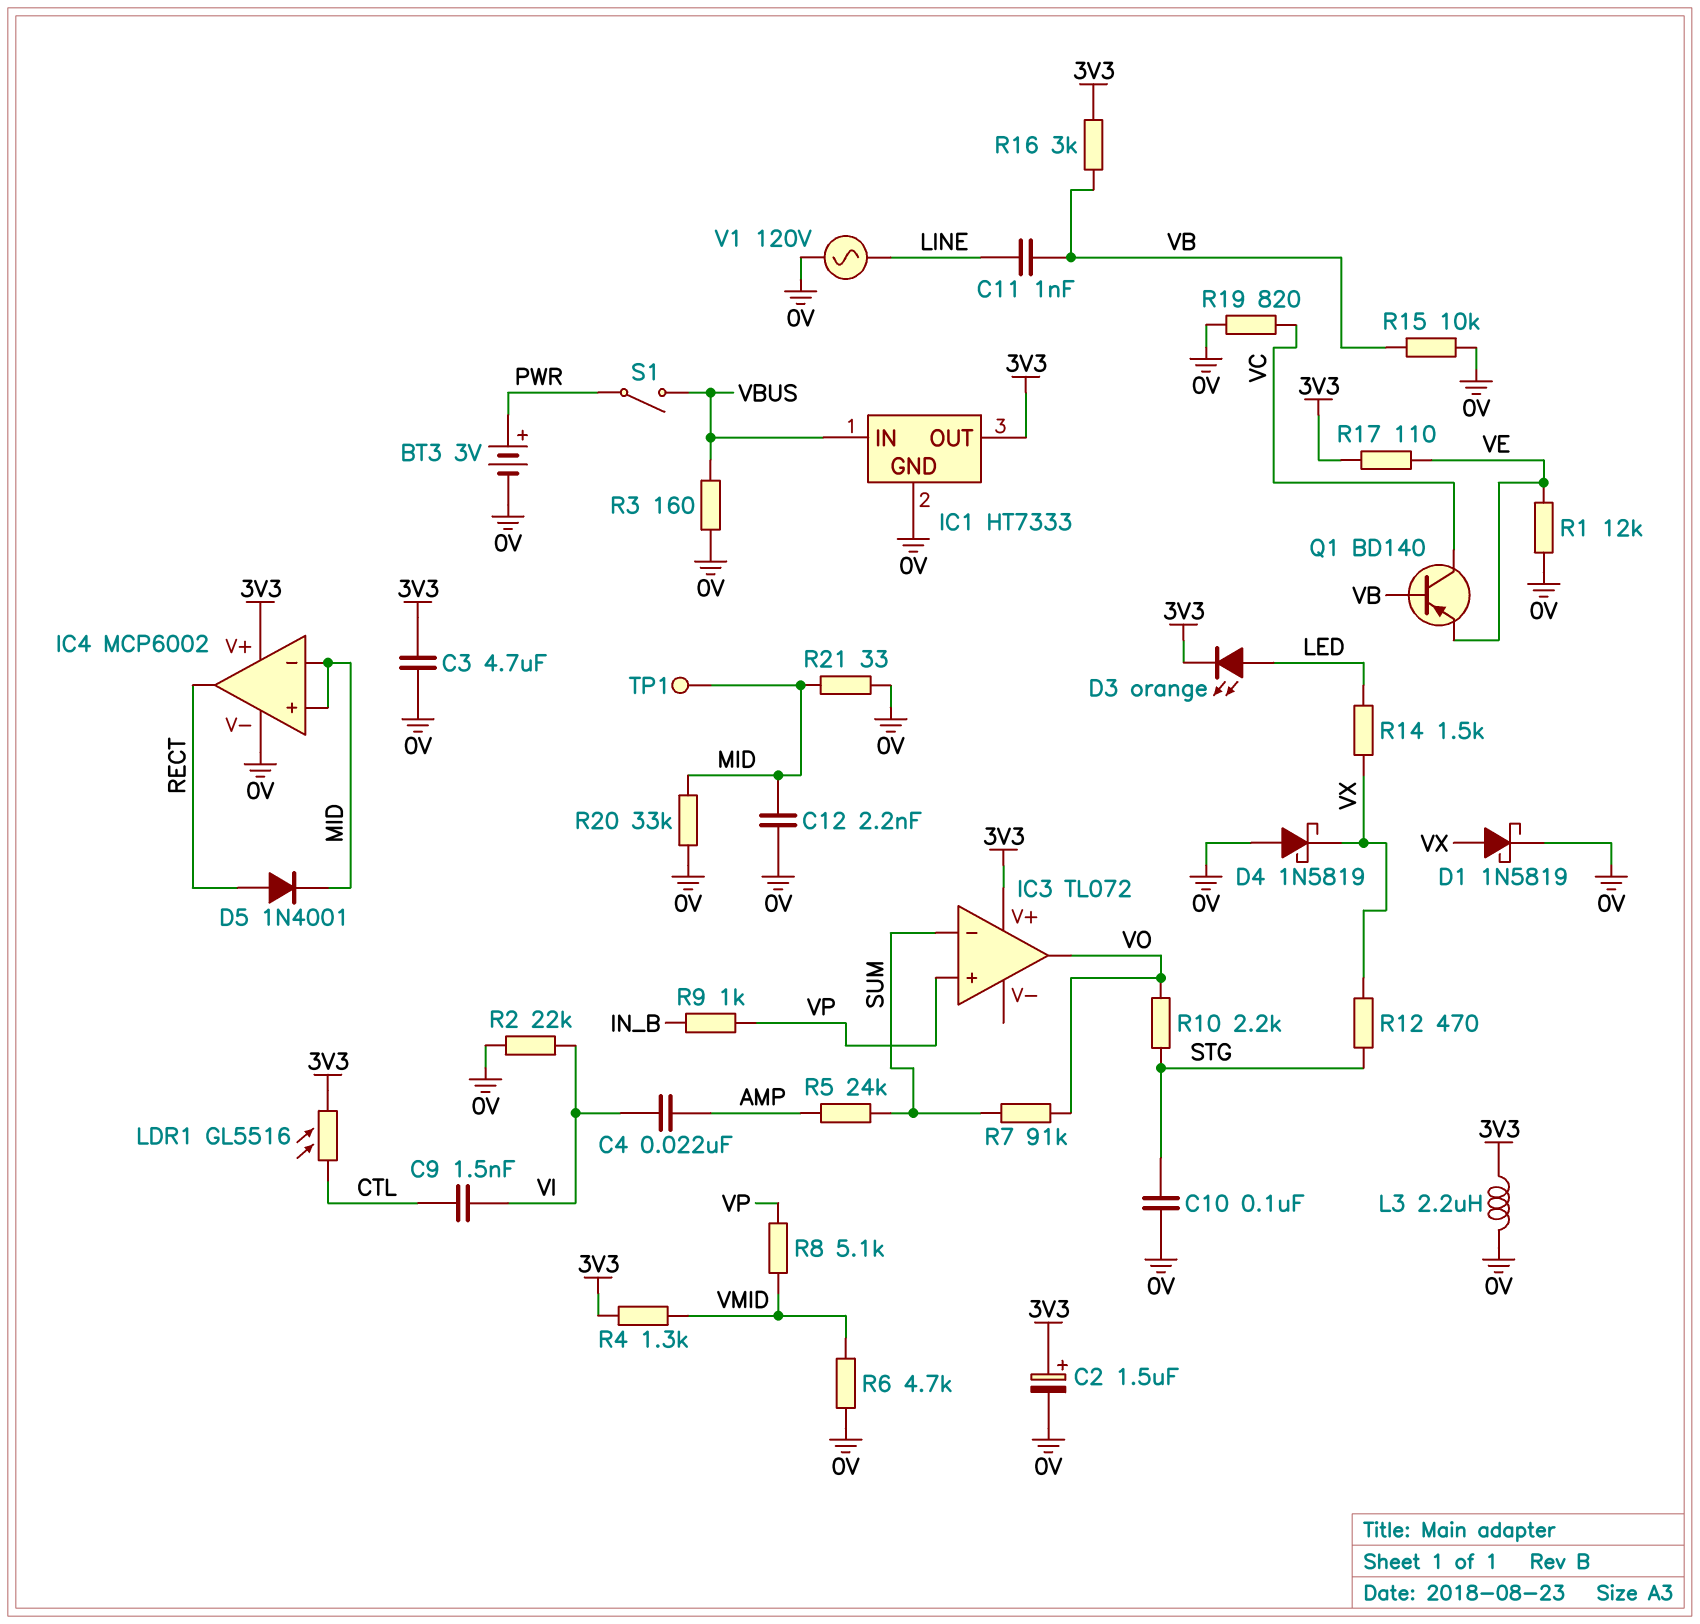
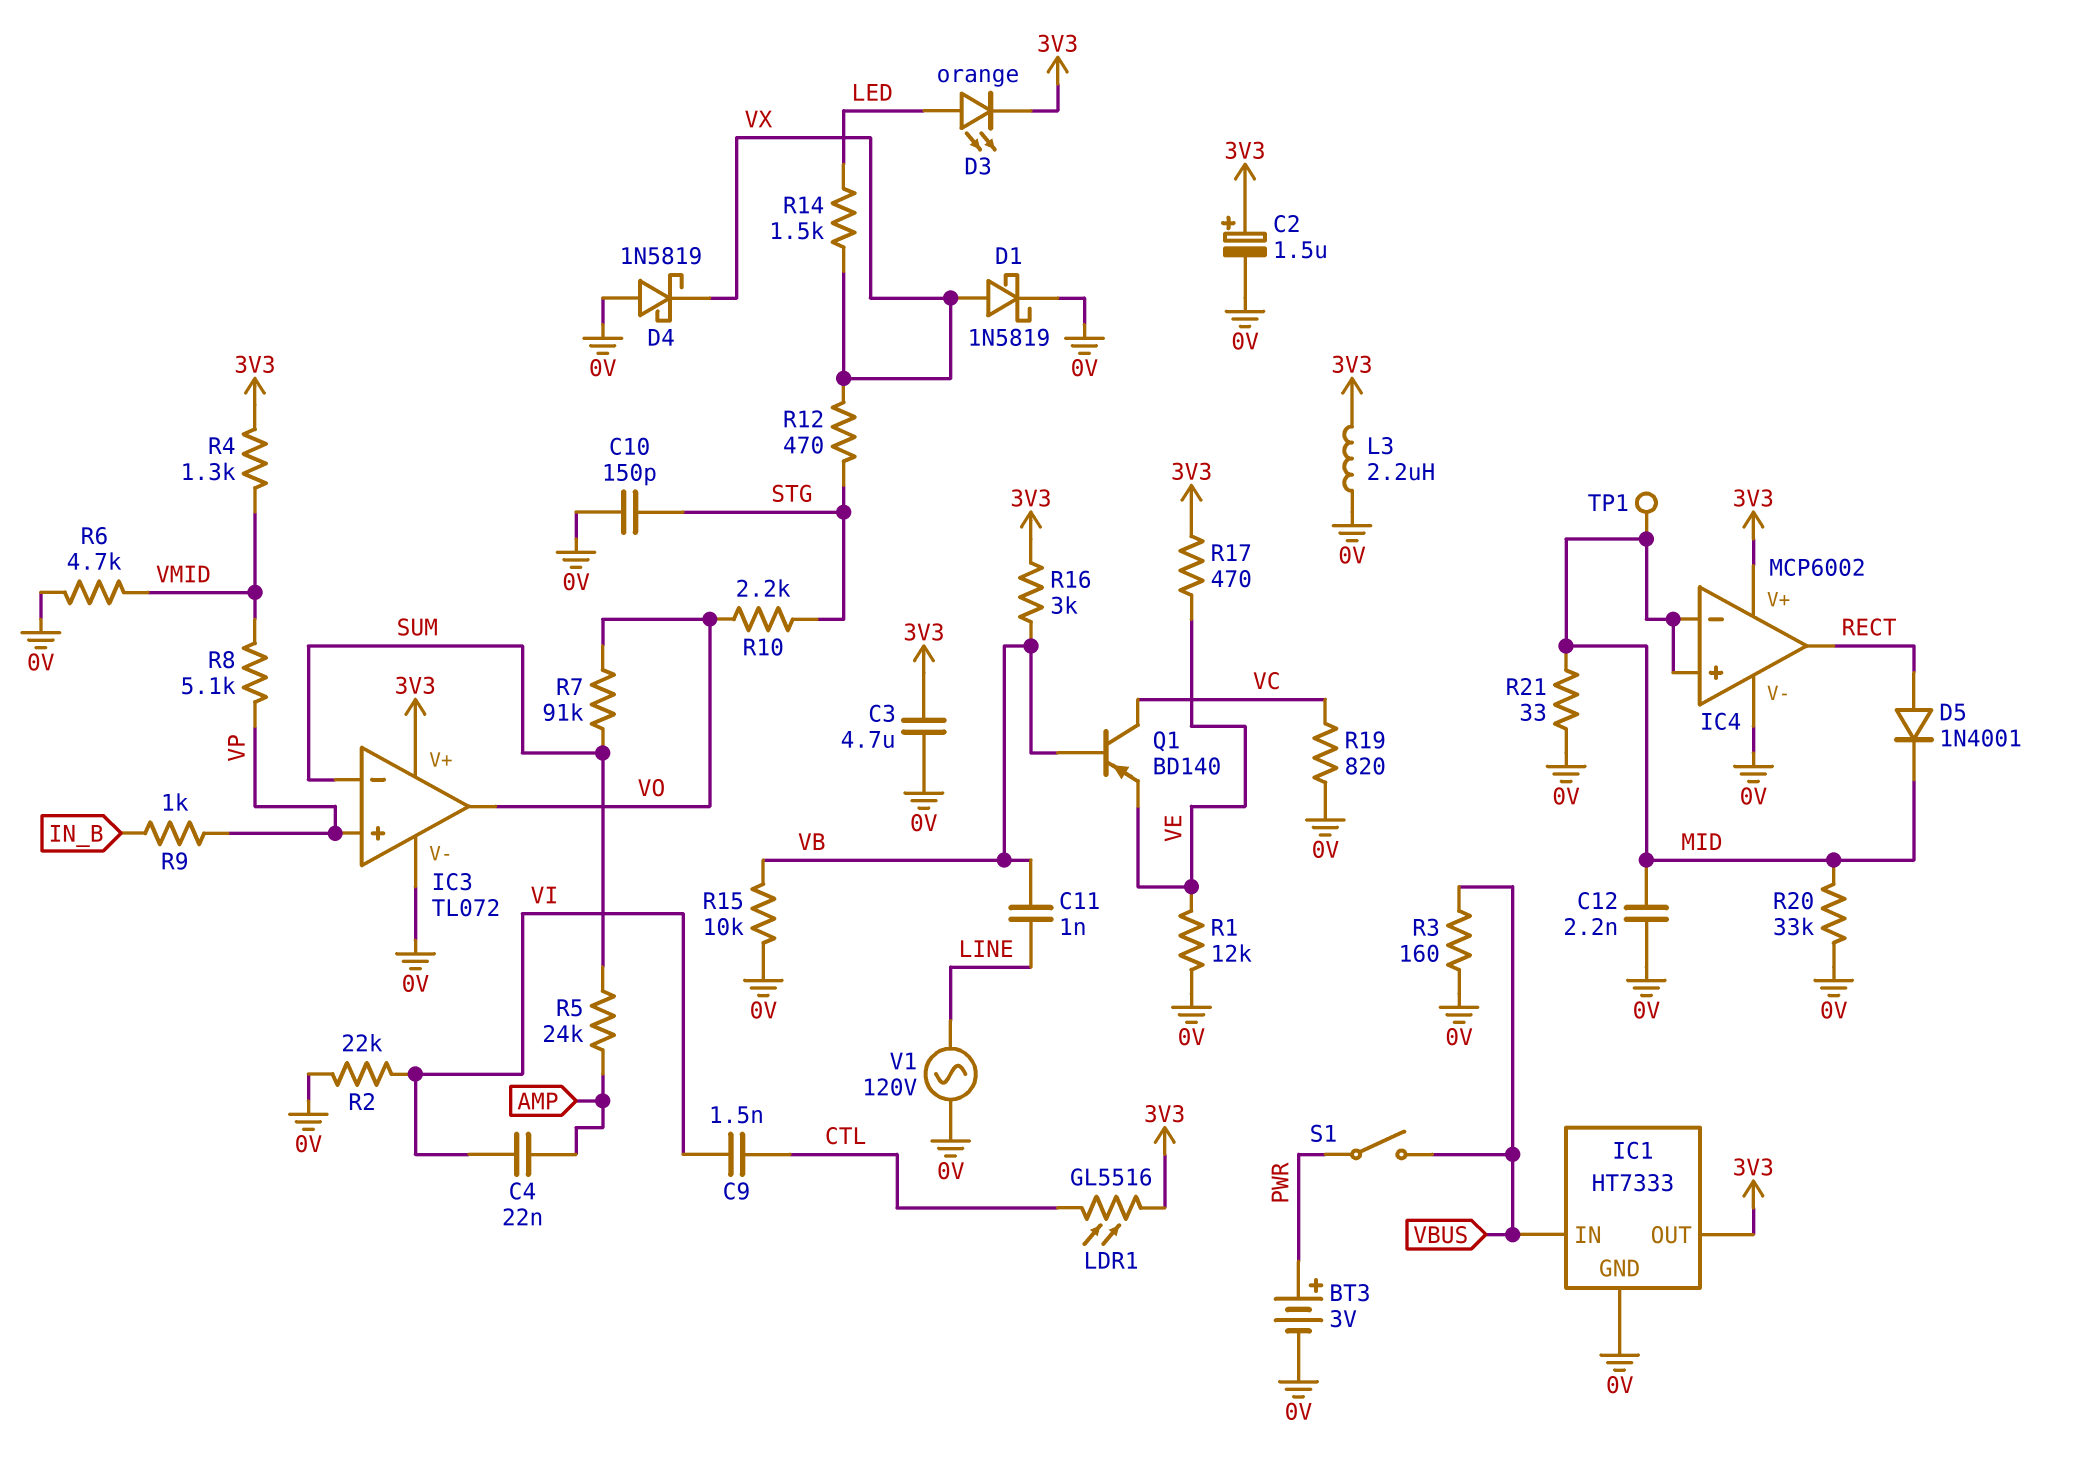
C10: 100nF (0V, STG) -> 150pF (0V, STG)
IC3 pin V-: none -> 0V
R17: 110 (3V3, VE) -> 470 (3V3, VE)

